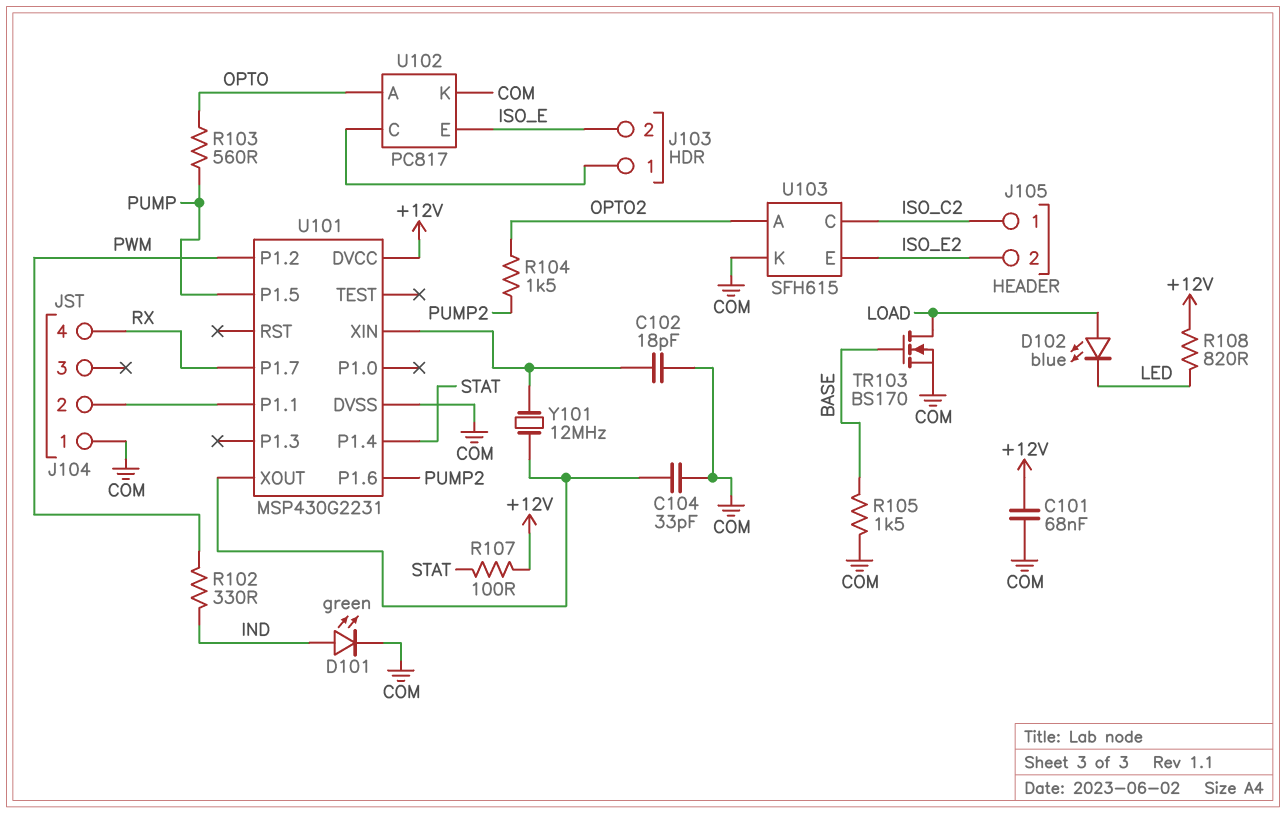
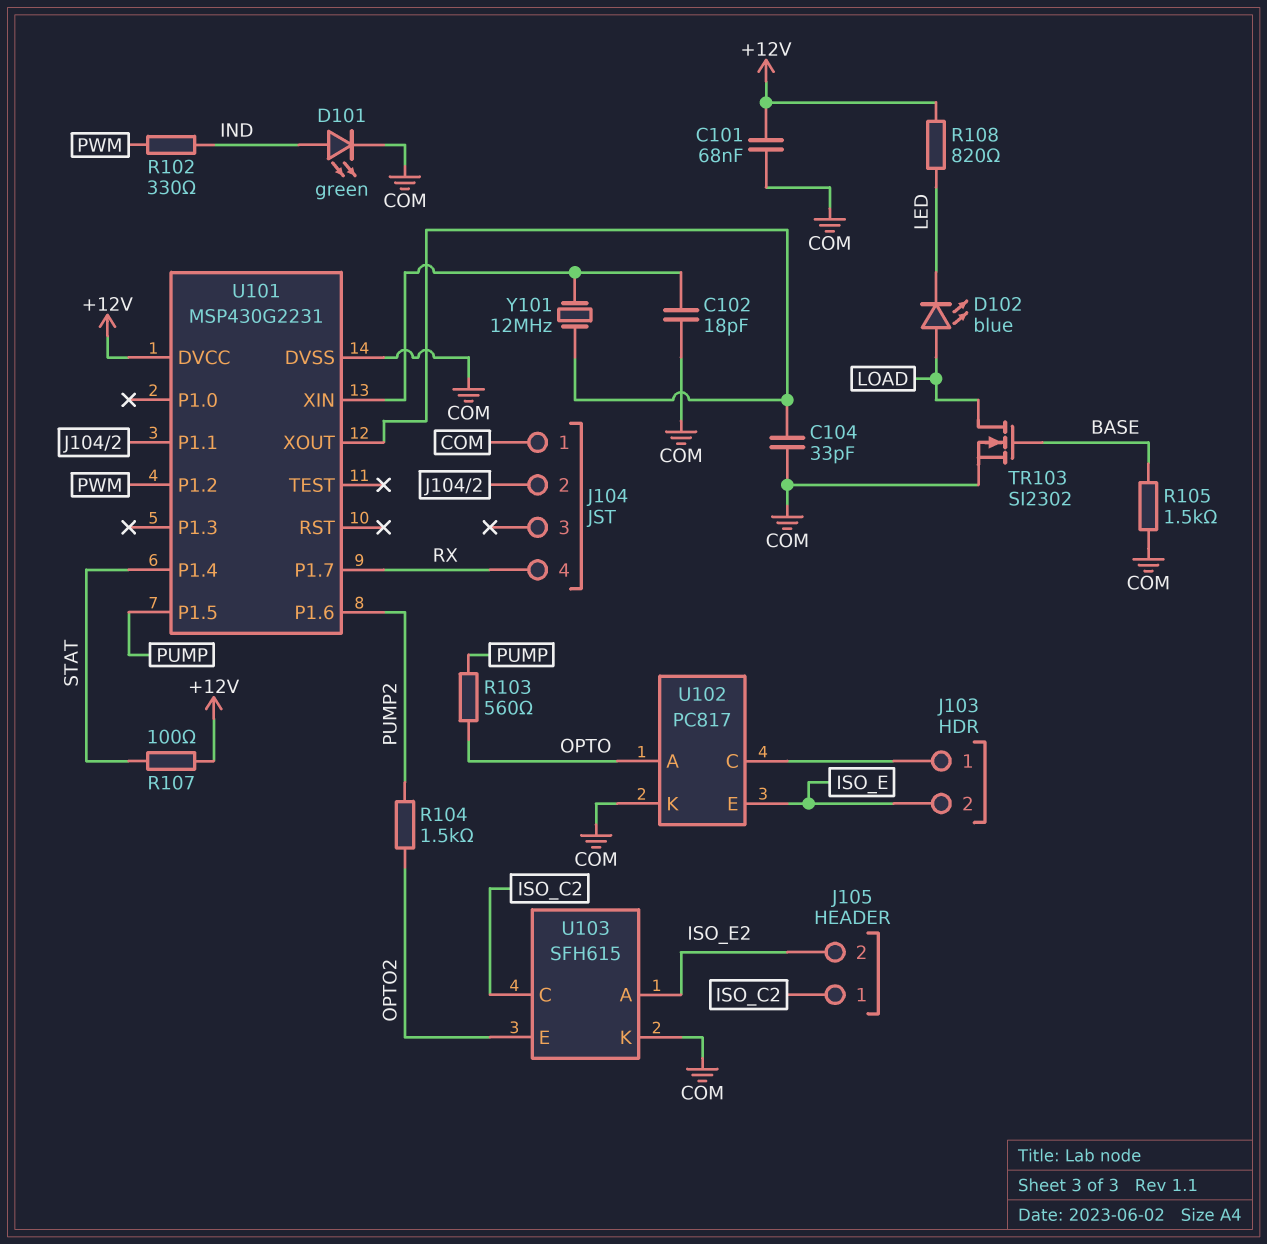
TR103: NMOS BS170 (G BASE, D LOAD, S COM) -> NMOS SI2302 (G BASE, D LOAD, S COM)
U103 pin A: OPTO2 -> ISO_E2
U103 pin E: ISO_E2 -> OPTO2

